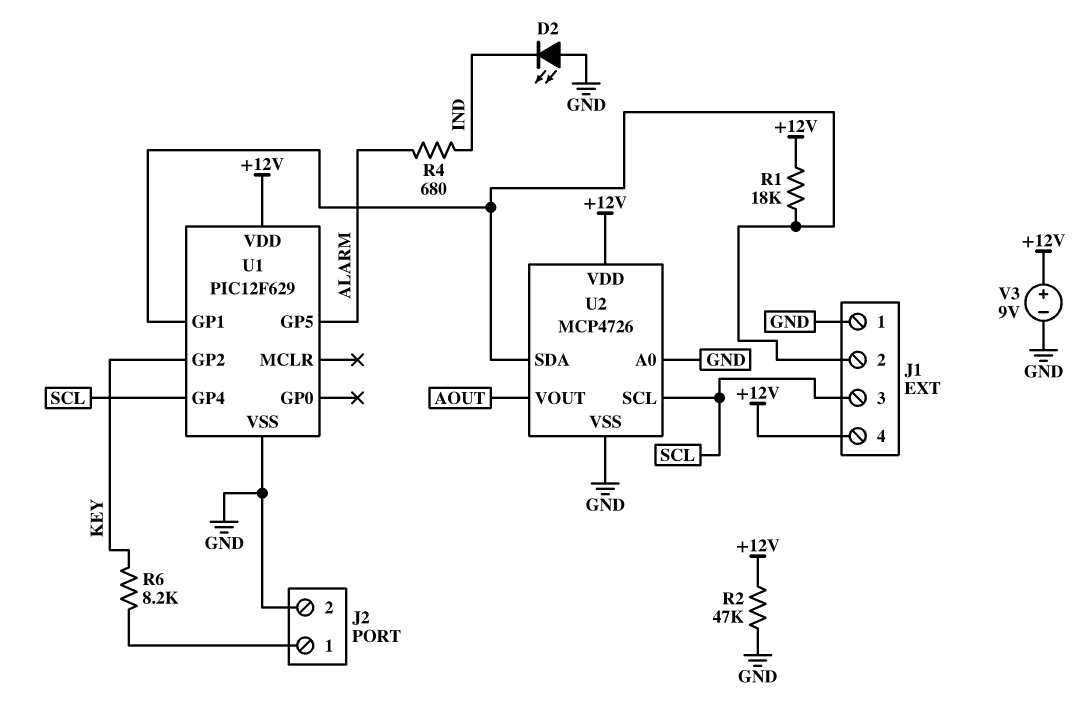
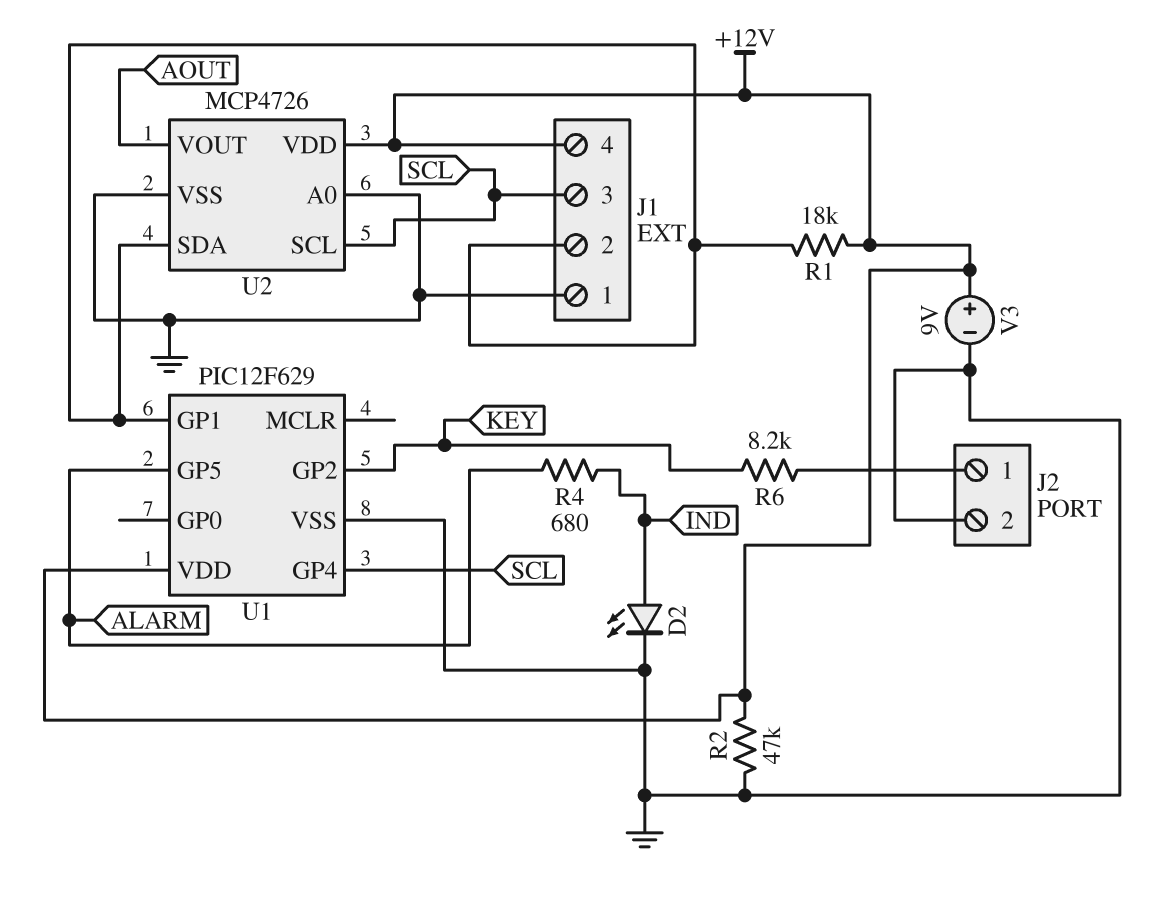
D2: LED (A GND, K IND) -> LED (A IND, K GND)

